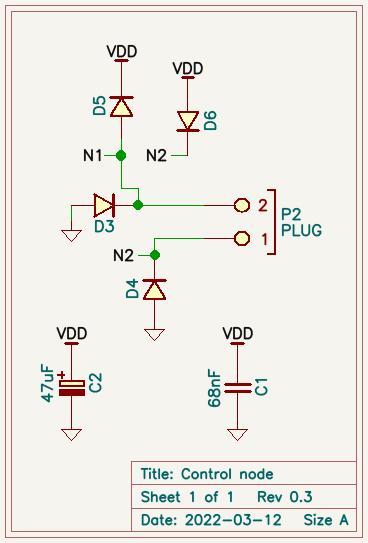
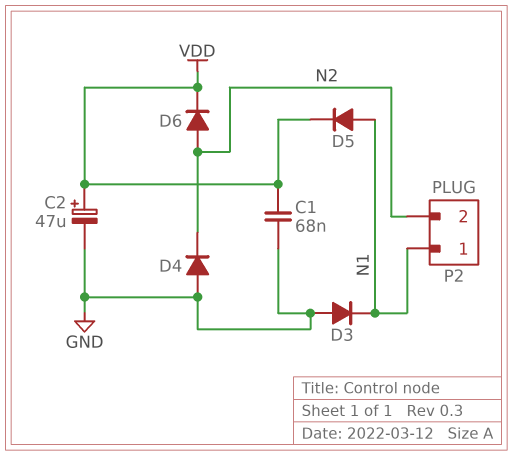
D6: diode (A VDD, K N2) -> diode (A N2, K VDD)
P2 pin 1: N2 -> N1
P2 pin 2: N1 -> N2

